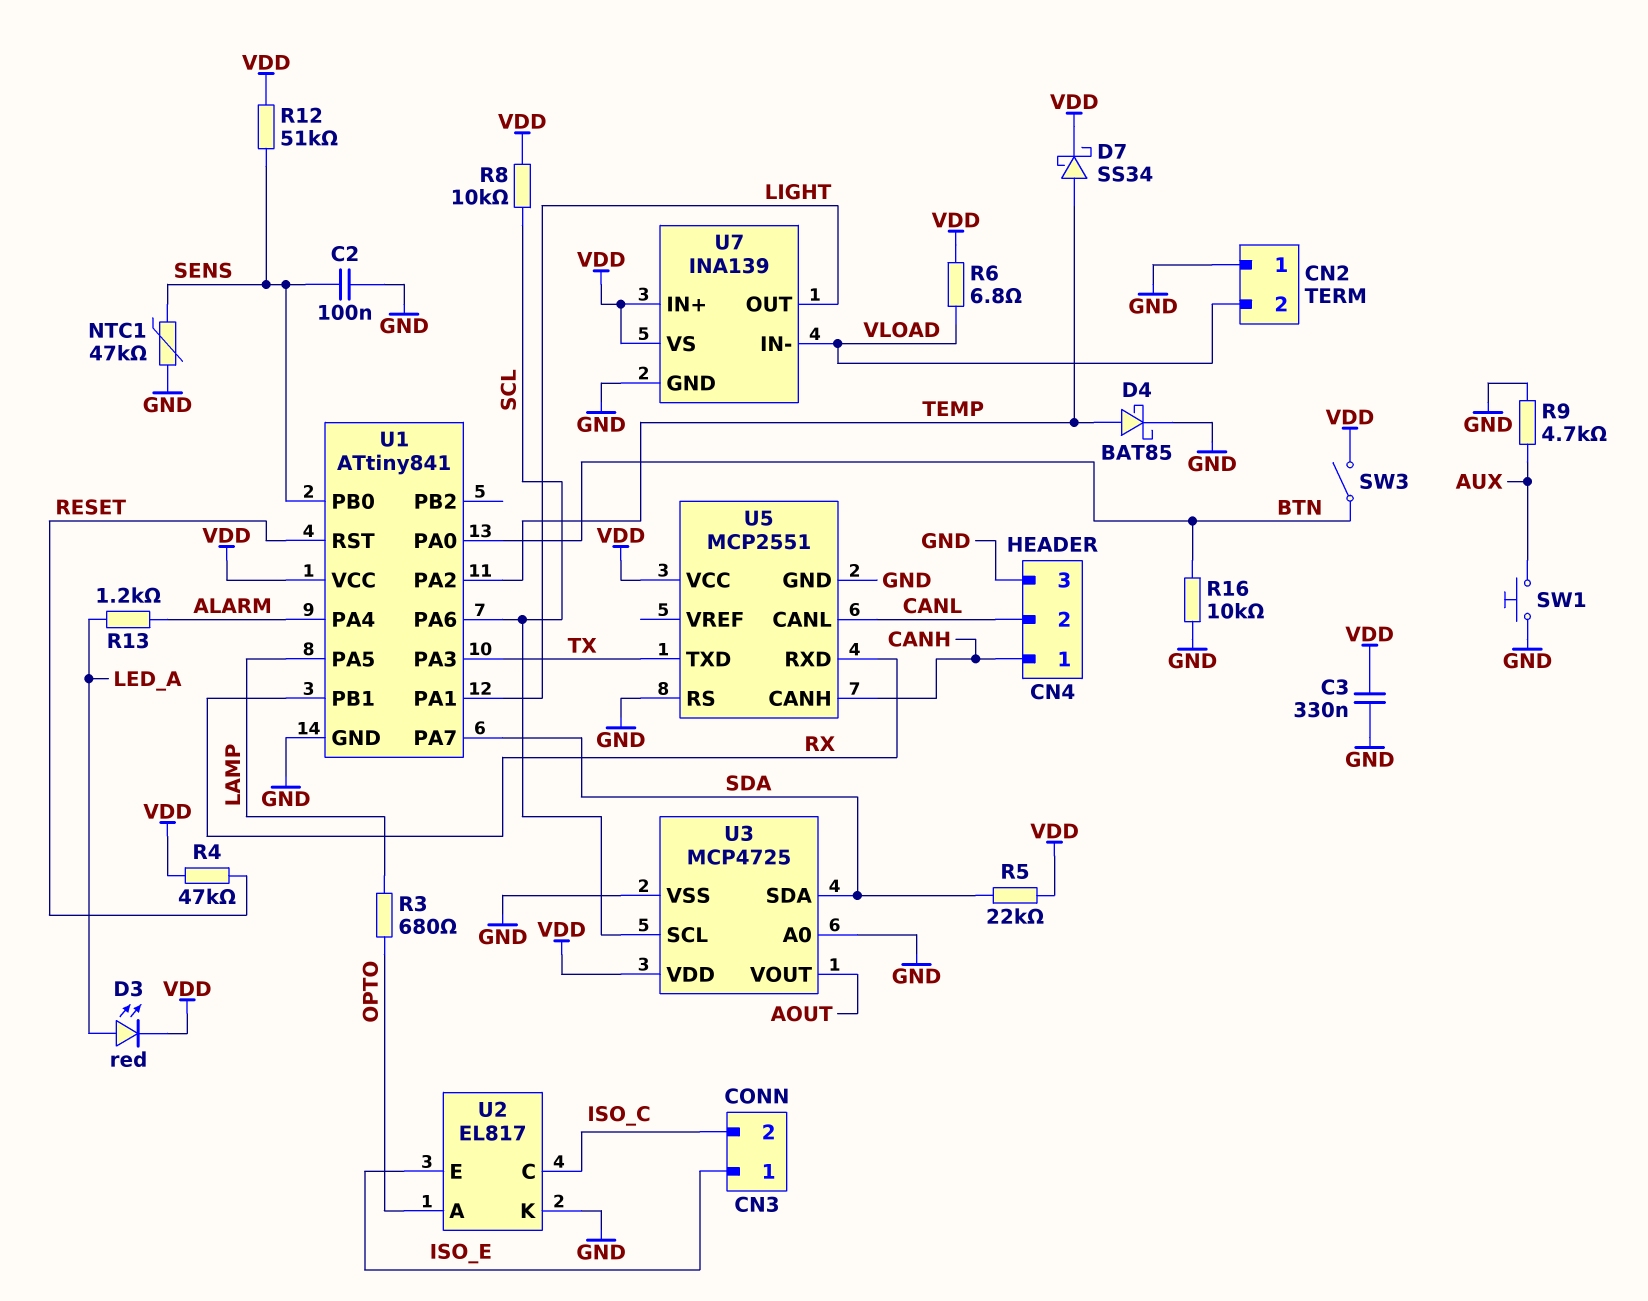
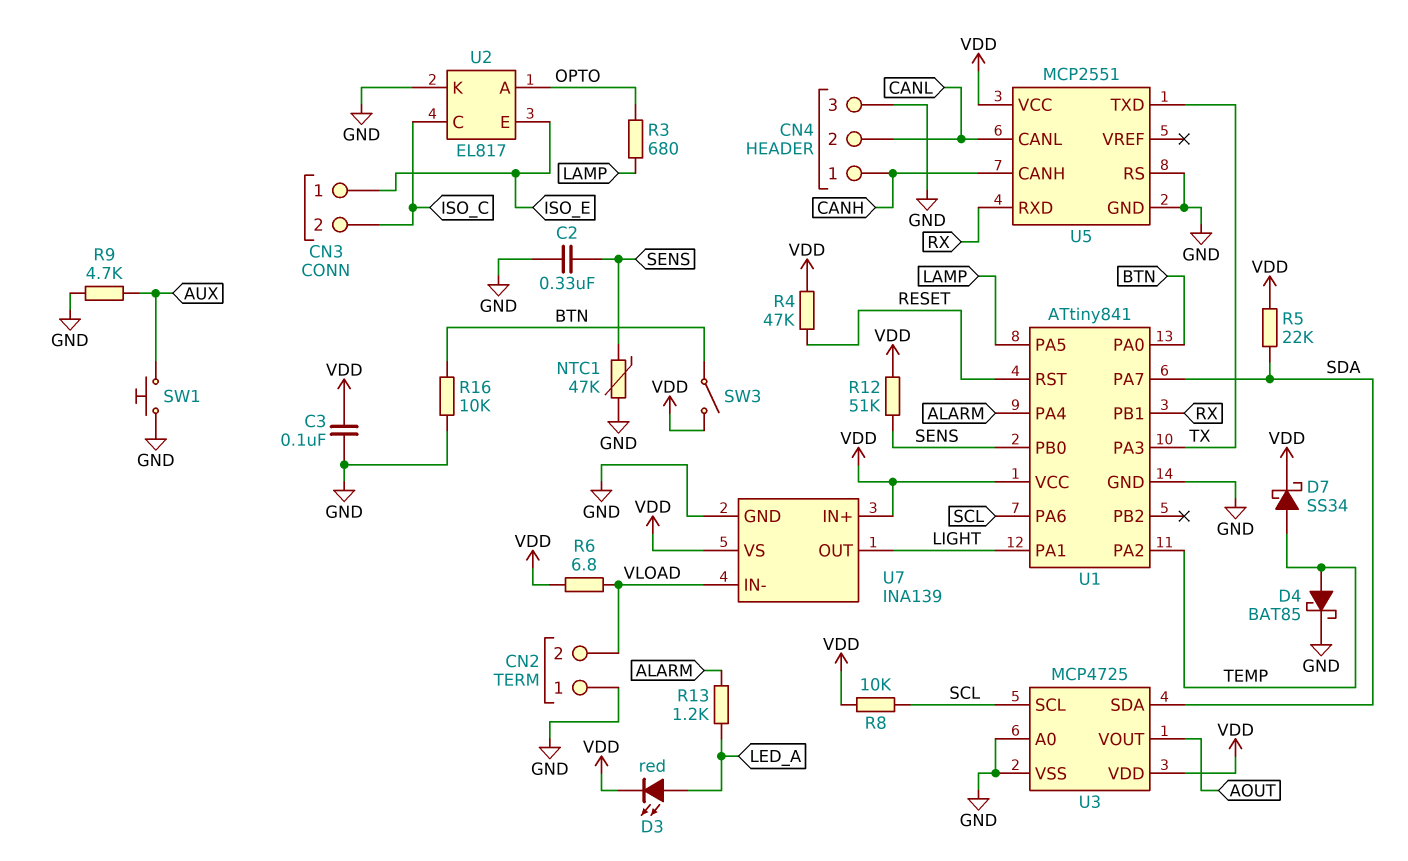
C2: 100nF (GND, SENS) -> 330nF (GND, SENS)
C3: 330nF (GND, VDD) -> 100nF (GND, VDD)

